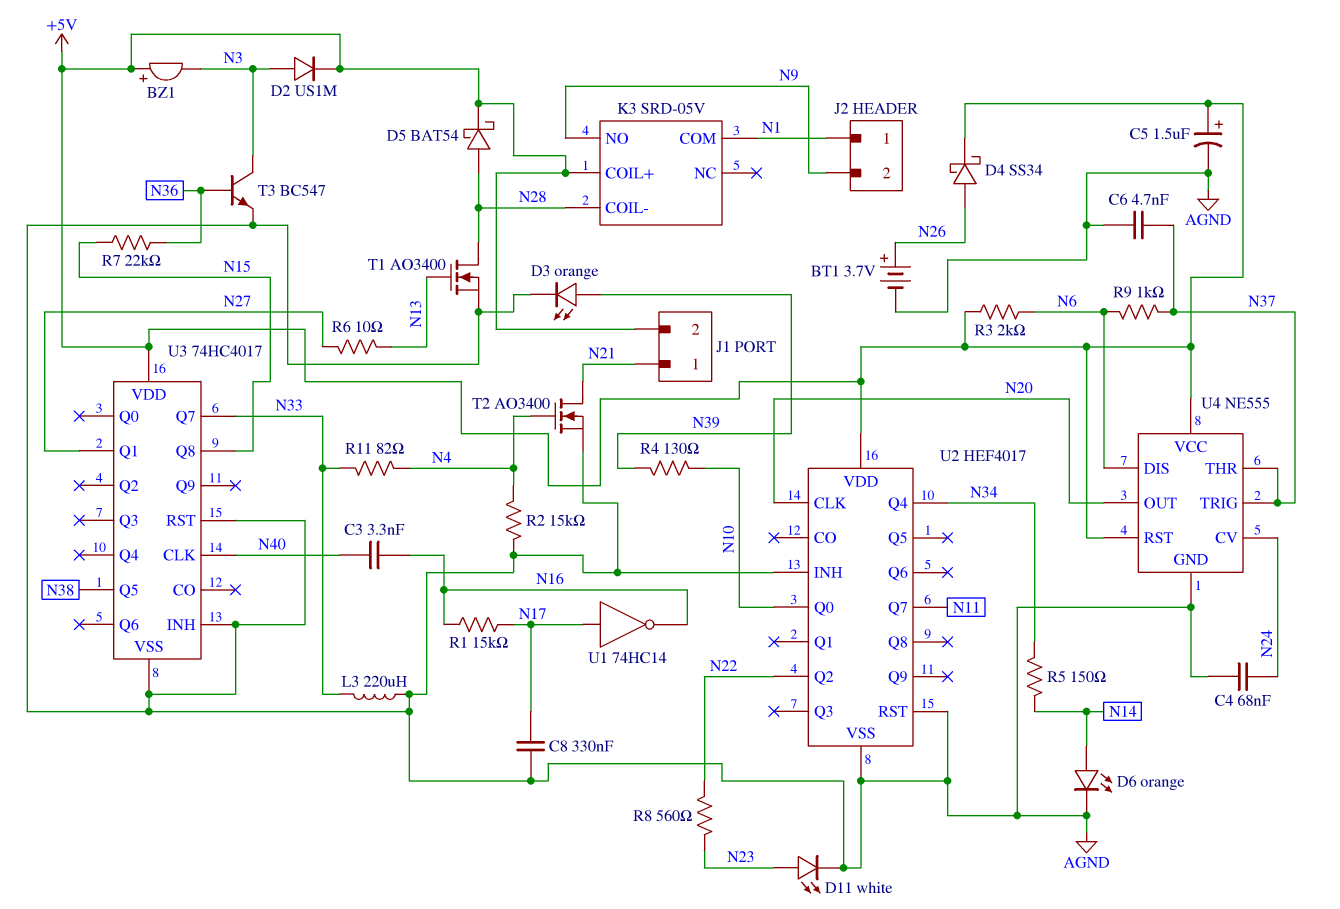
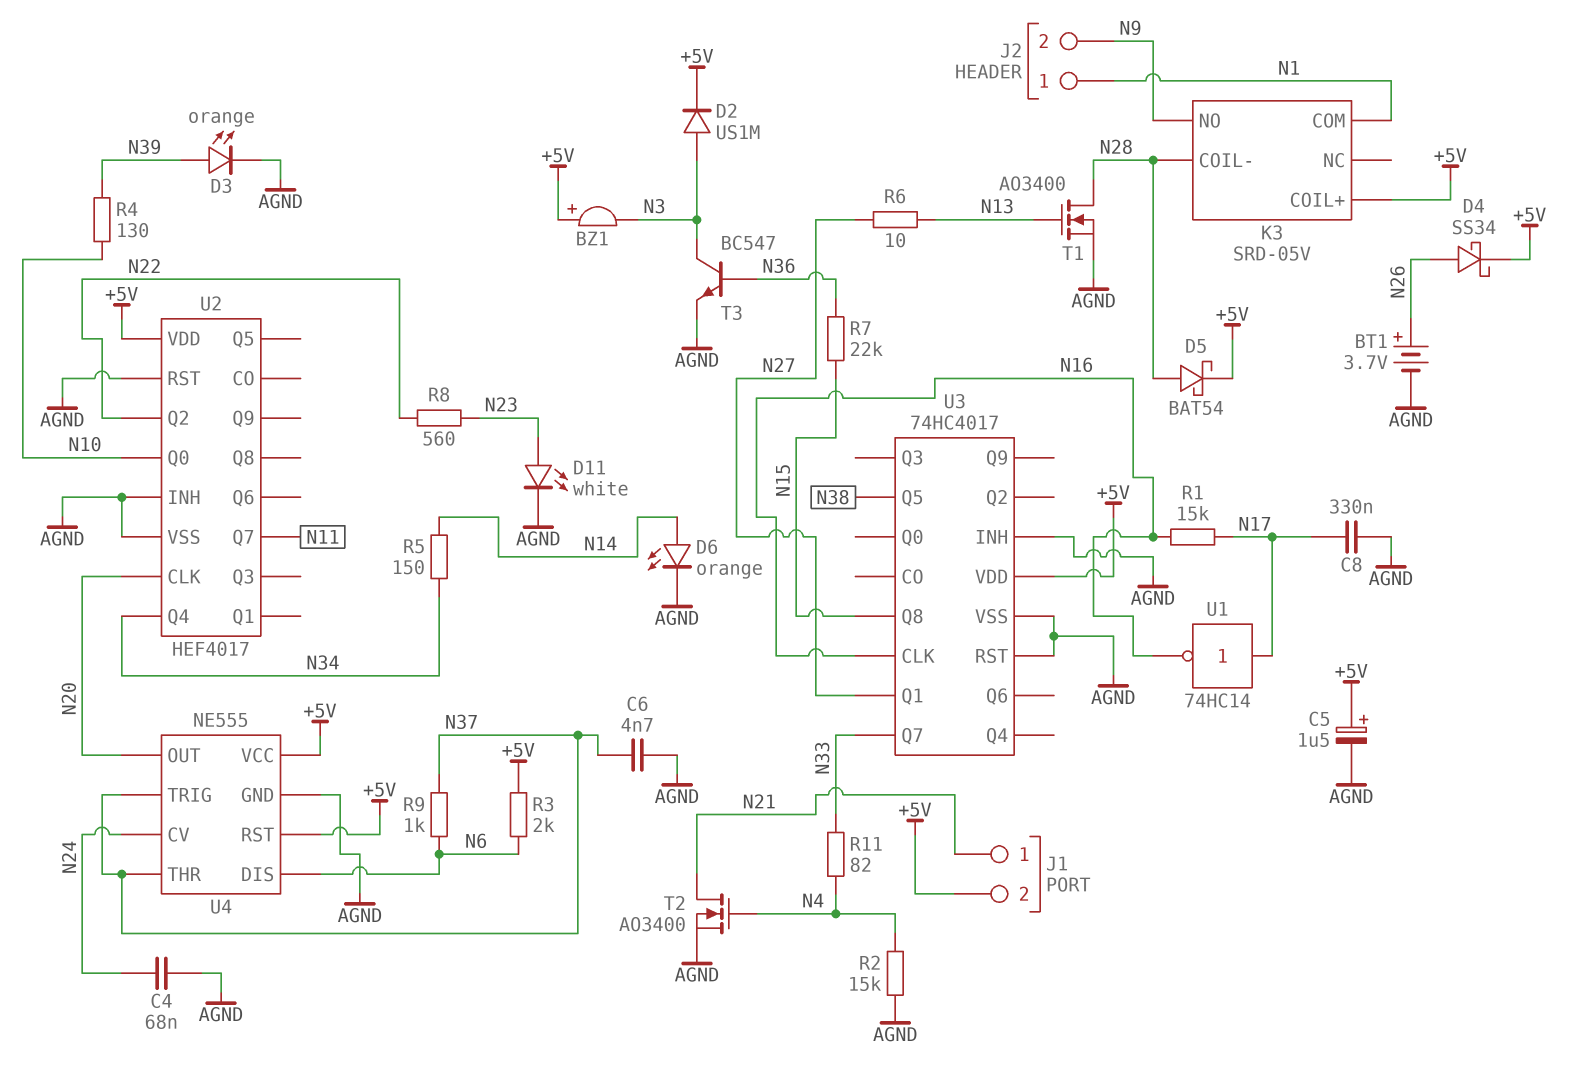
C3: 3.3nF (N16, N40) -> none
L3: 220uH (AGND, N33) -> none
U3 pin CLK: N40 -> N16

